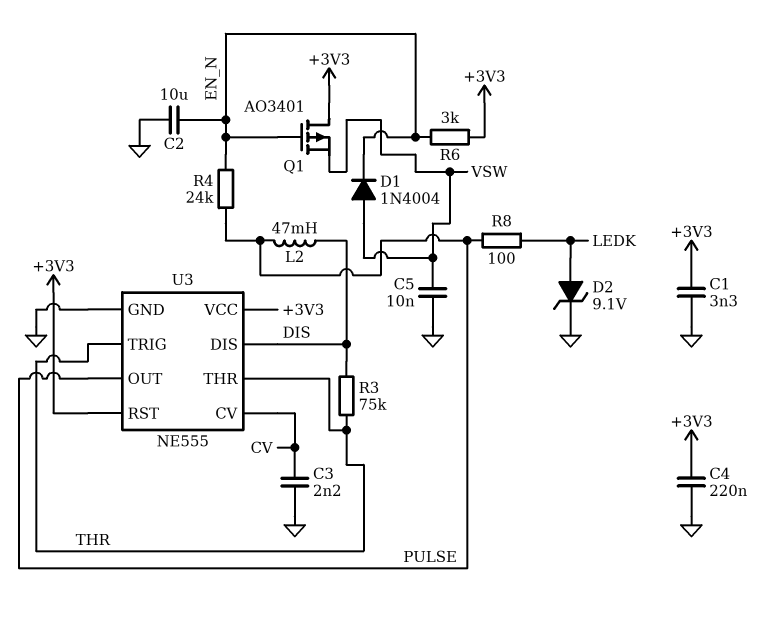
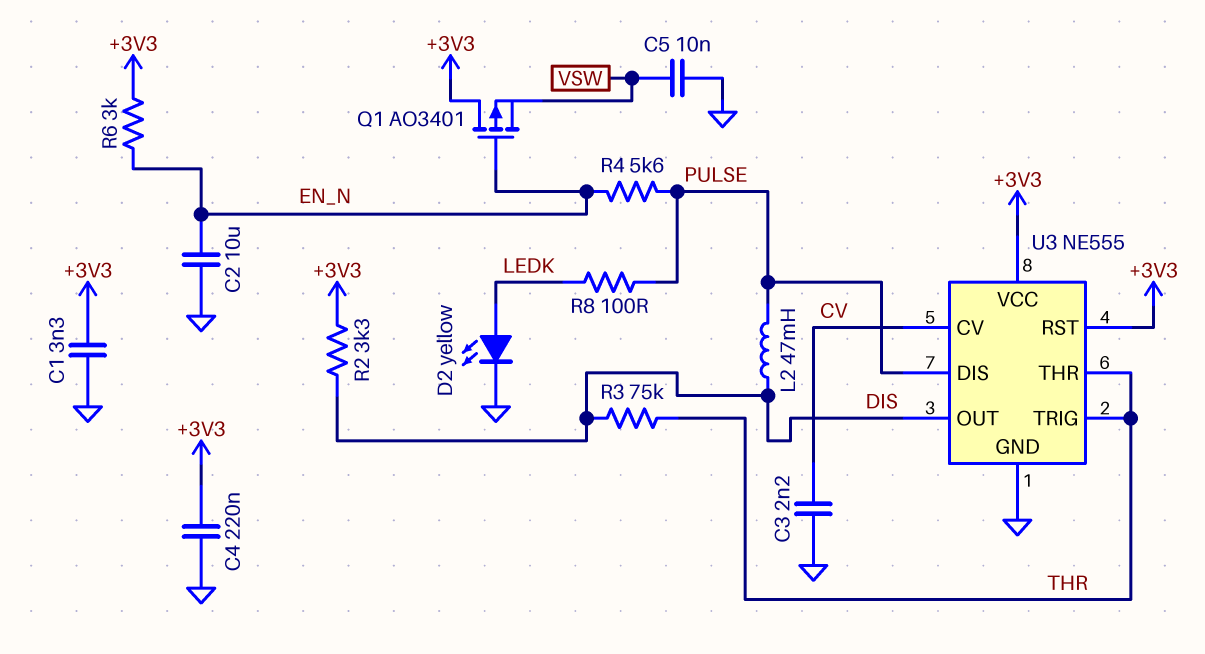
D1: diode 1N4004 (A VSW, K EN_N) -> none
D2: zener 9.1V (A LEDK, K GND) -> LED yellow (A LEDK, K GND)
R2: none -> 3.3k (+3V3, DIS)
R4: 24k (EN_N, PULSE) -> 5.6k (EN_N, PULSE)
U3 pin DIS: DIS -> PULSE
U3 pin OUT: PULSE -> DIS

